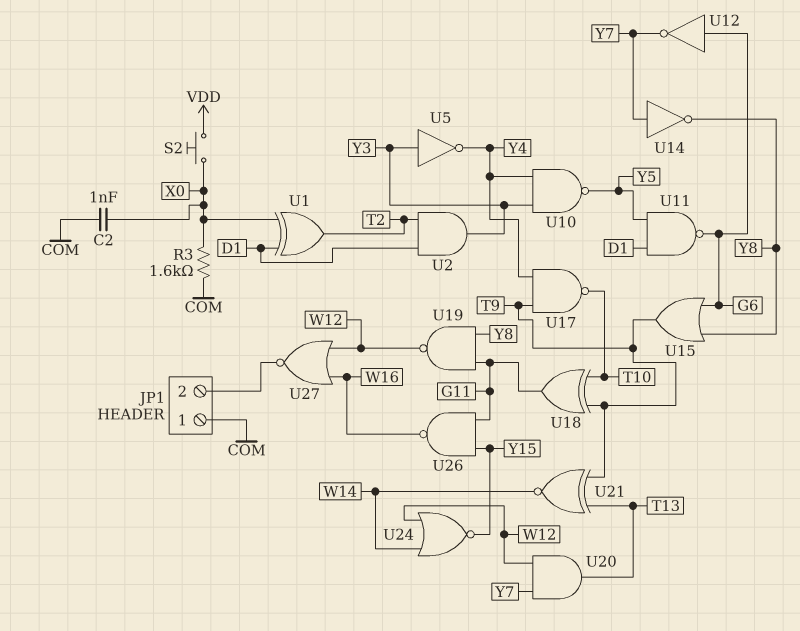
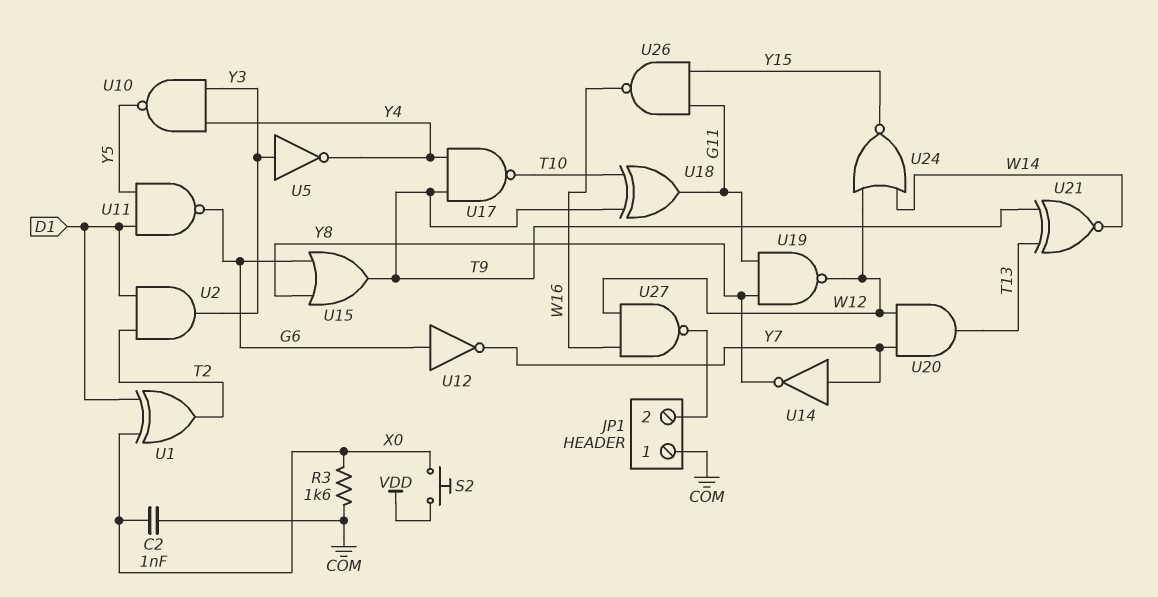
U27: NOR (in W12, in W16, out JP1/2) -> NAND (in W12, in W16, out JP1/2)

